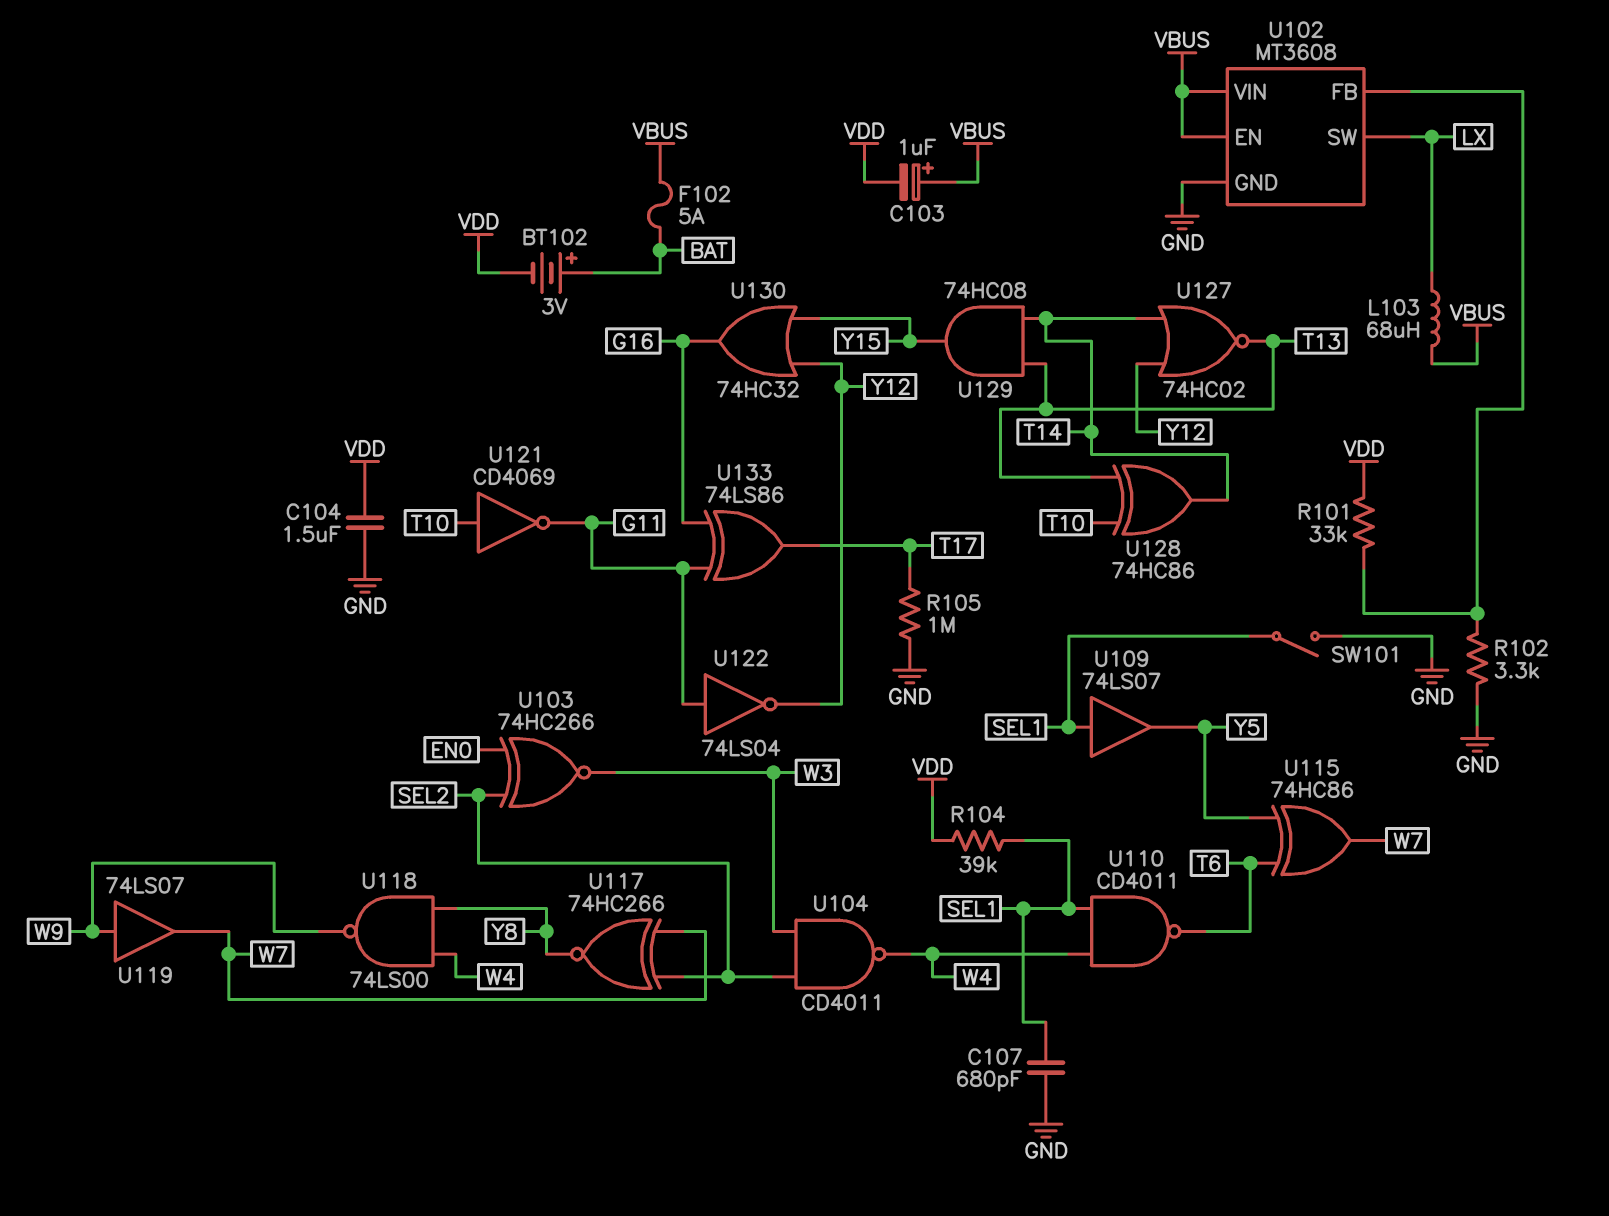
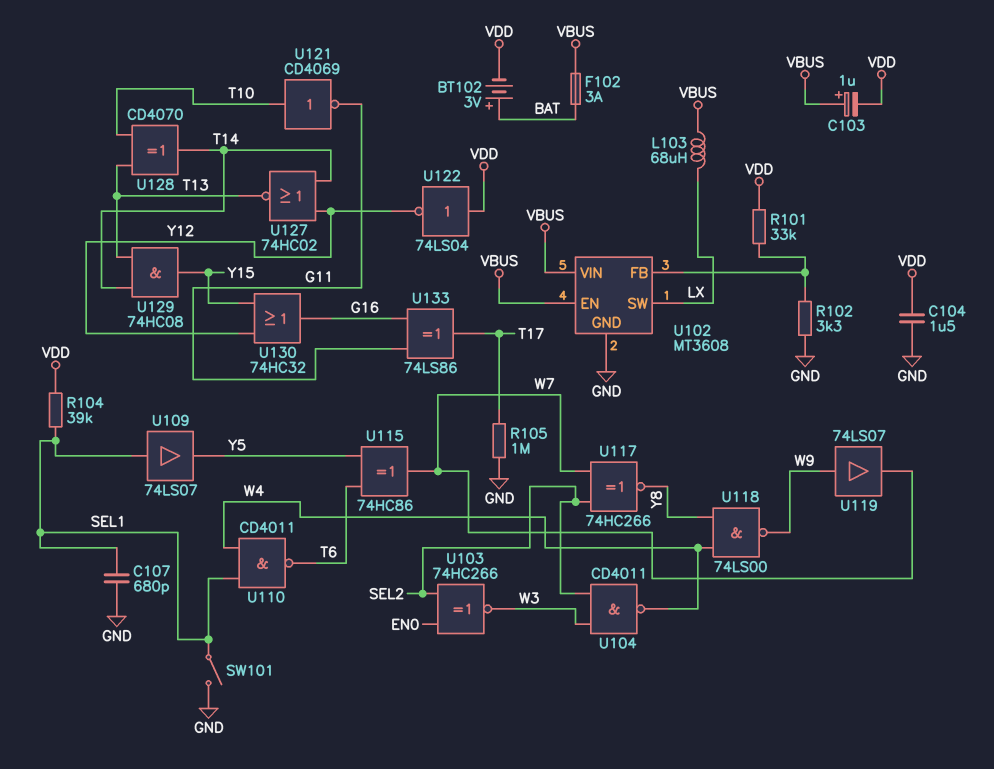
F102: 5A (BAT, VBUS) -> 3A (BAT, VBUS)
U122: NOT 74LS04 (in G11, out Y12) -> NOT 74LS04 (in VDD, out Y12)
U128: XOR 74HC86 (in T10, in T13, out T14) -> XOR CD4070 (in T10, in T13, out T14)

